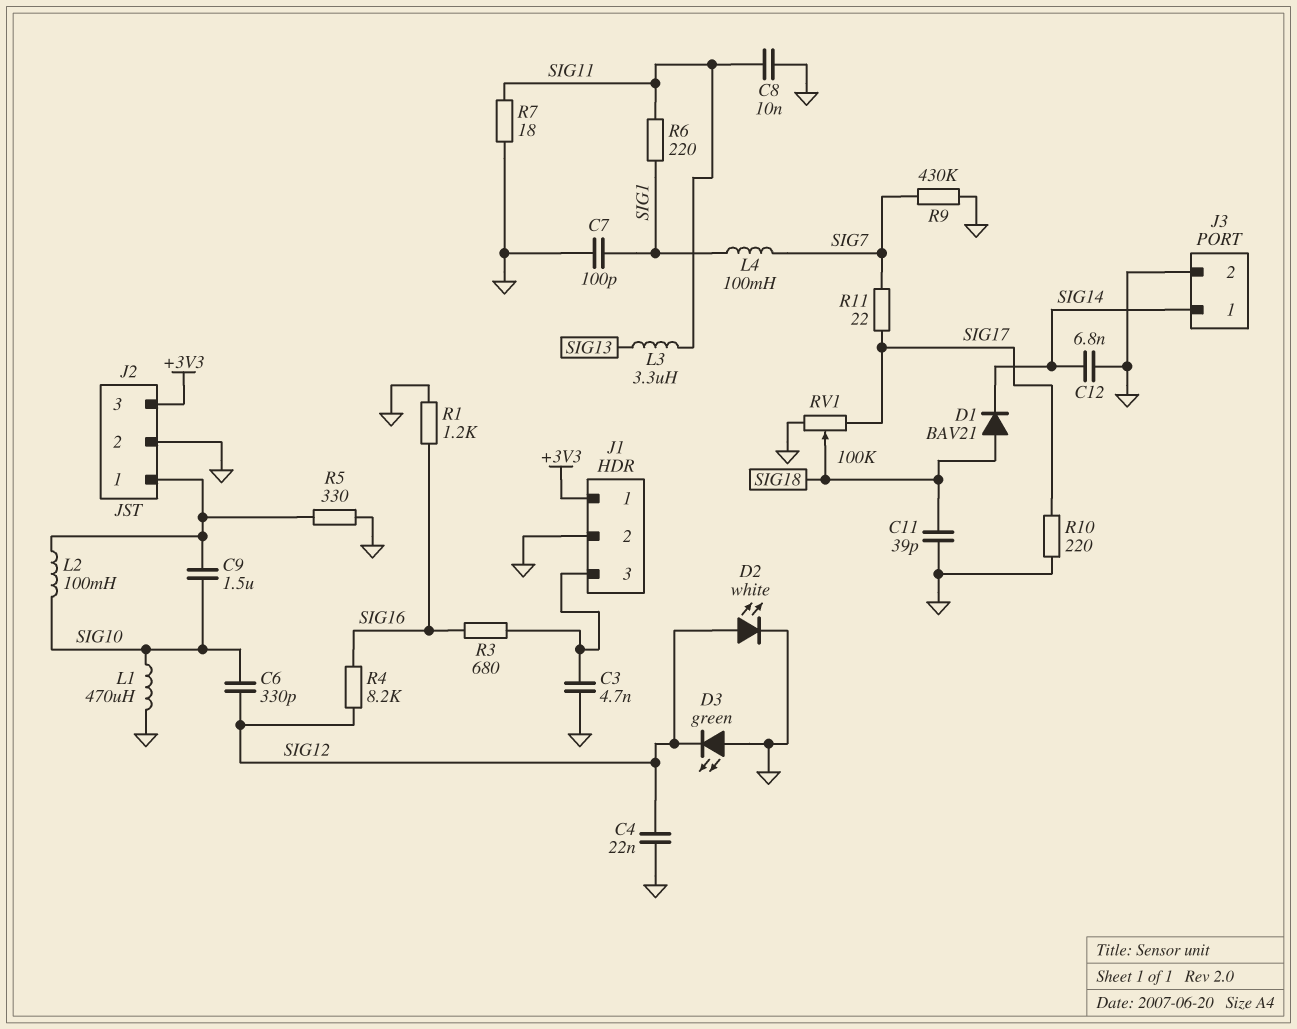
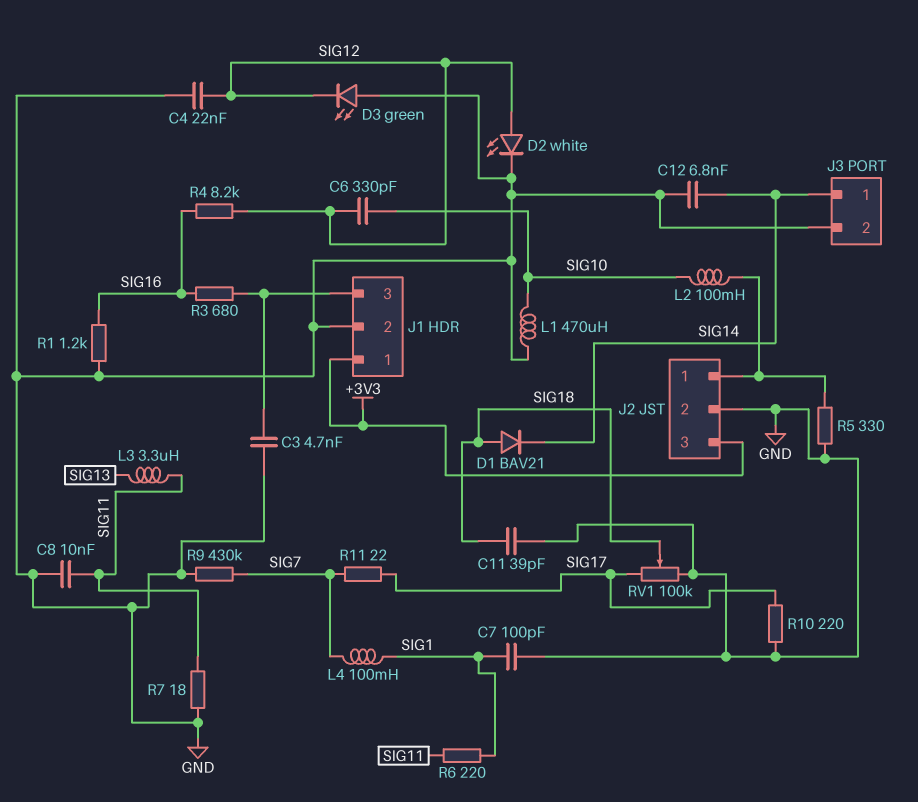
C9: 1.5uF (J2/1, SIG10) -> none

